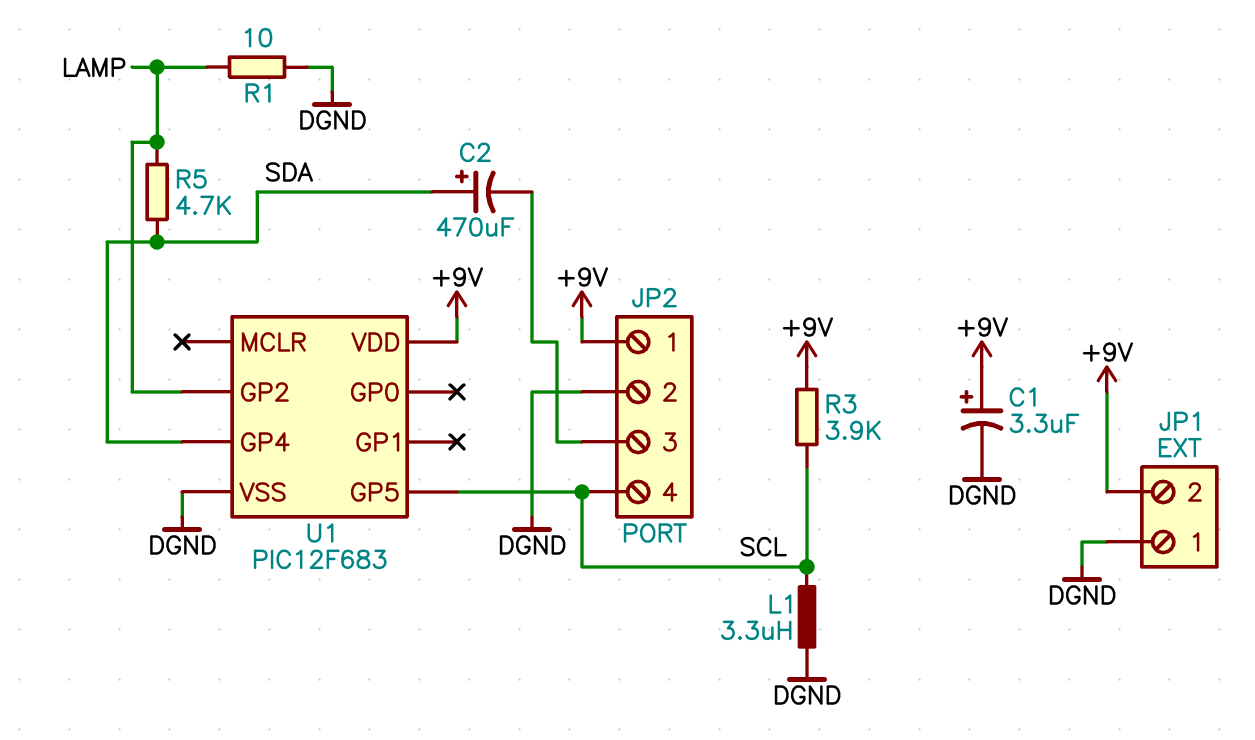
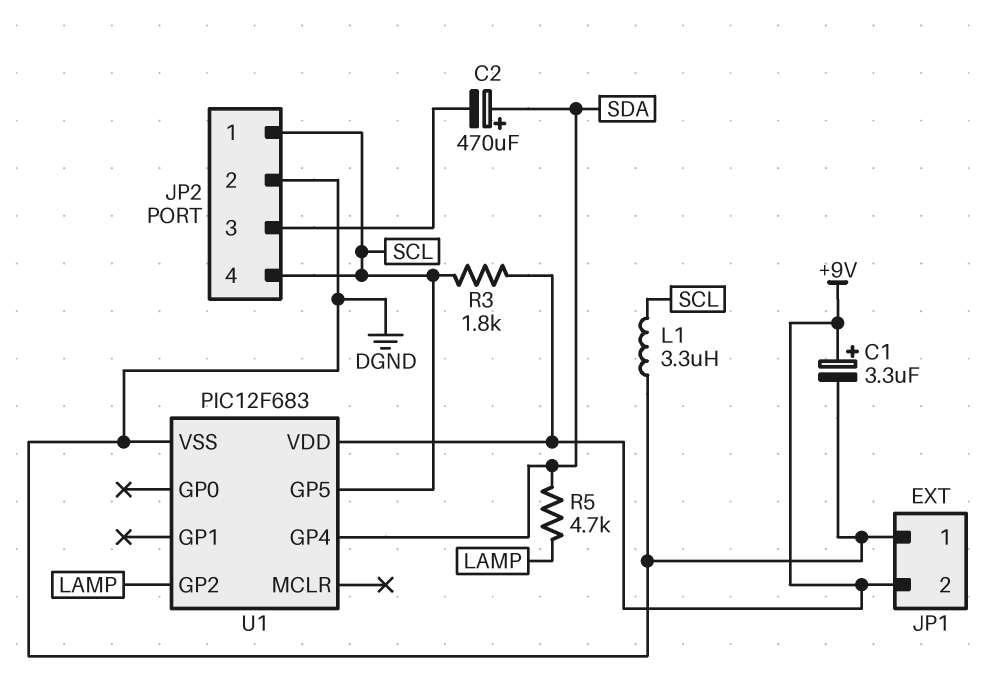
JP2 pin 1: +9V -> SCL
R1: 10 (DGND, LAMP) -> none
R3: 3.9k (+9V, SCL) -> 1.8k (+9V, SCL)

